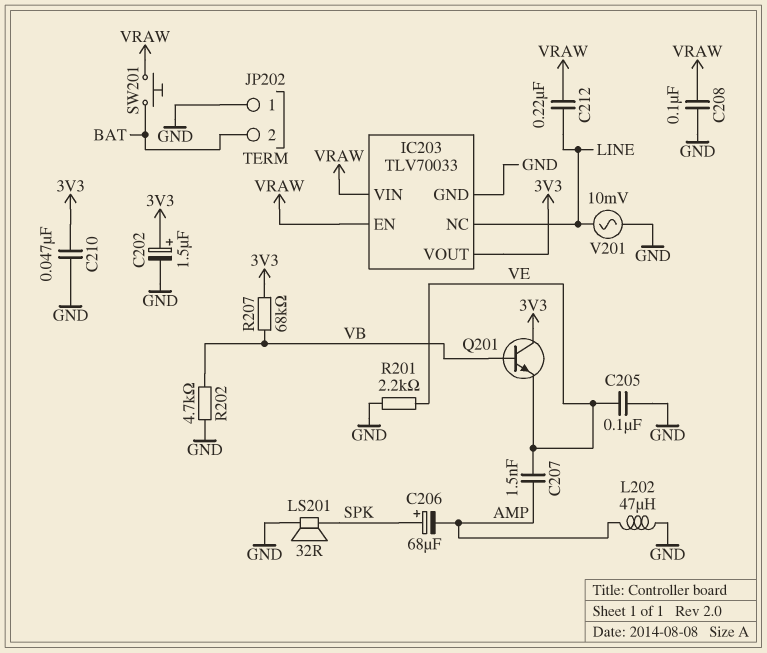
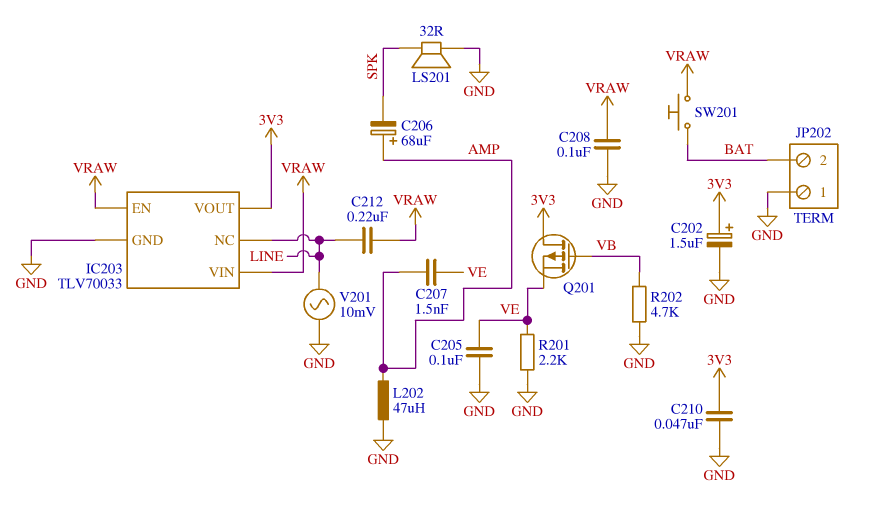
C206: 68uF (plus SPK, minus AMP) -> 68uF (plus AMP, minus SPK)
Q201: NPN (B VB, C 3V3, E VE) -> PMOS (G VB, D 3V3, S VE)
R207: 68k (3V3, VB) -> none

